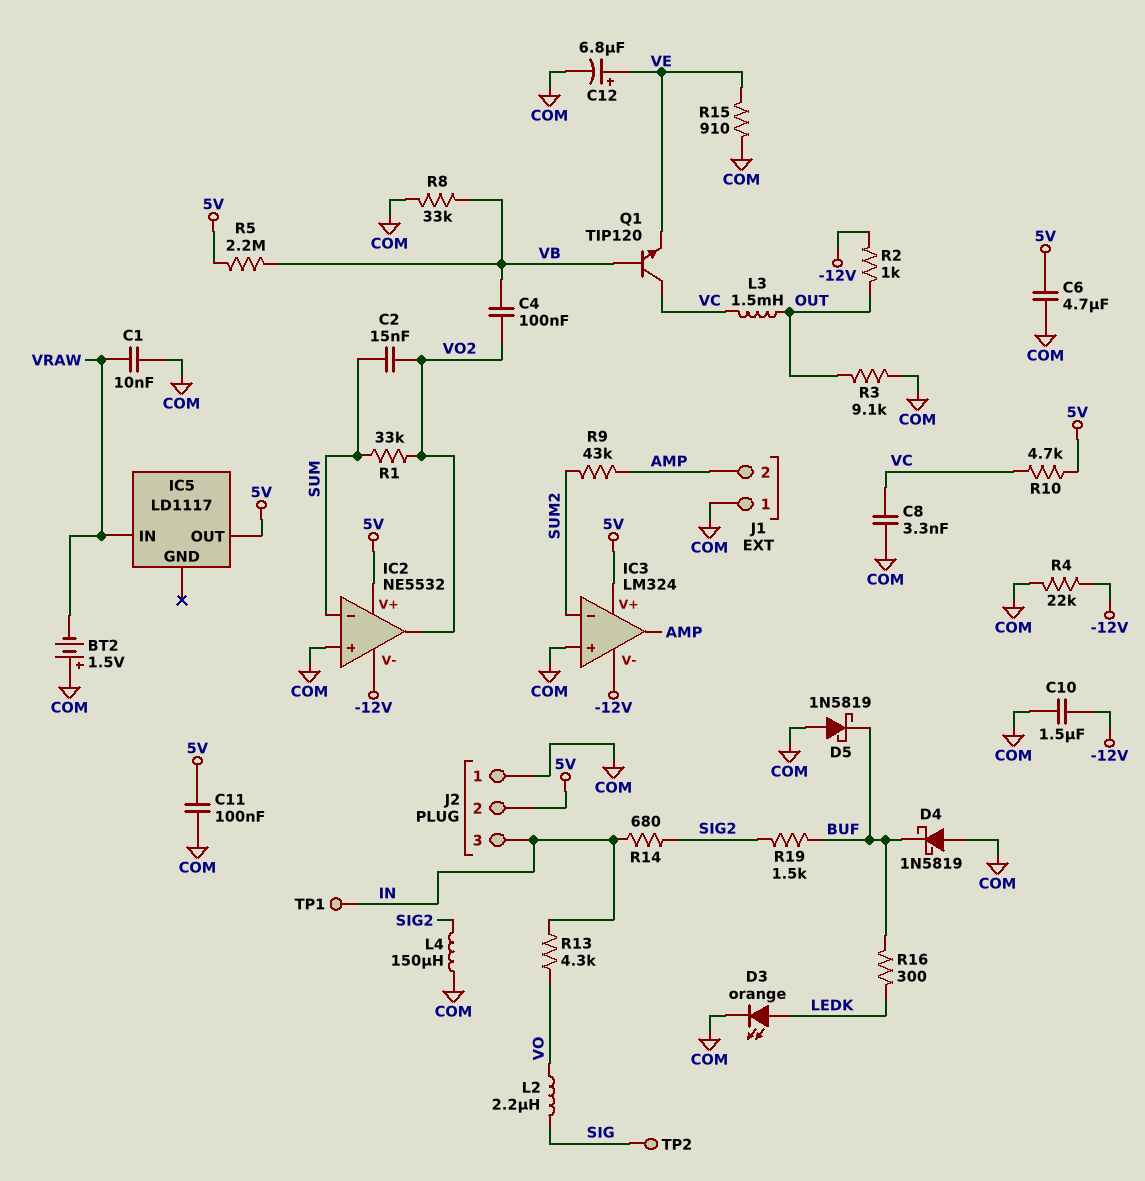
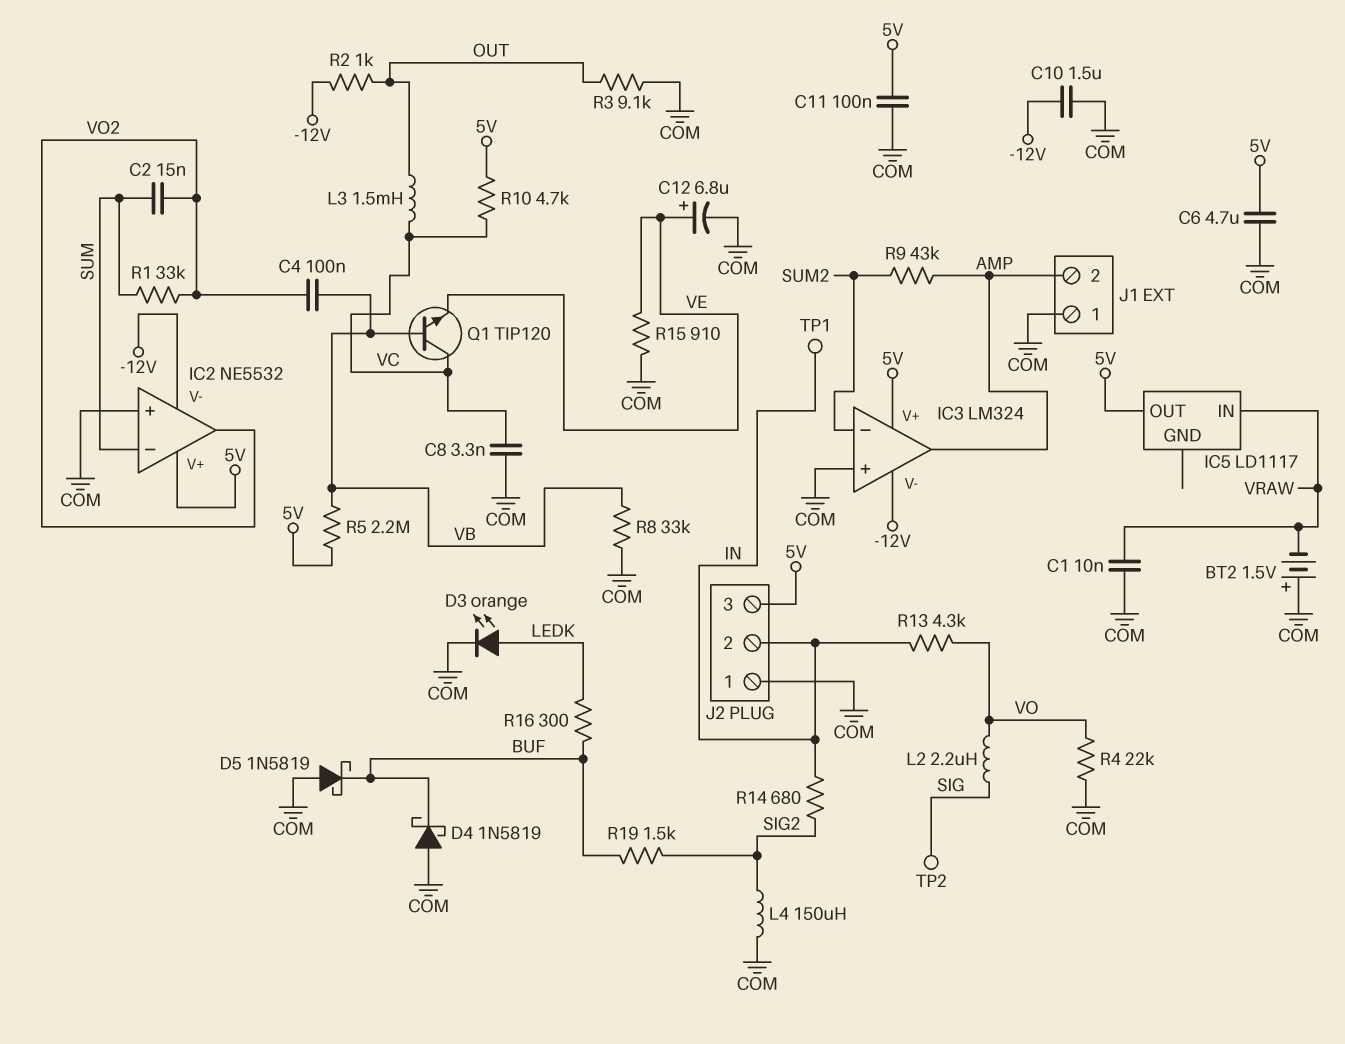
J2 pin 2: 5V -> IN
J2 pin 3: IN -> 5V
R4: 22k (-12V, COM) -> 22k (COM, VO)

